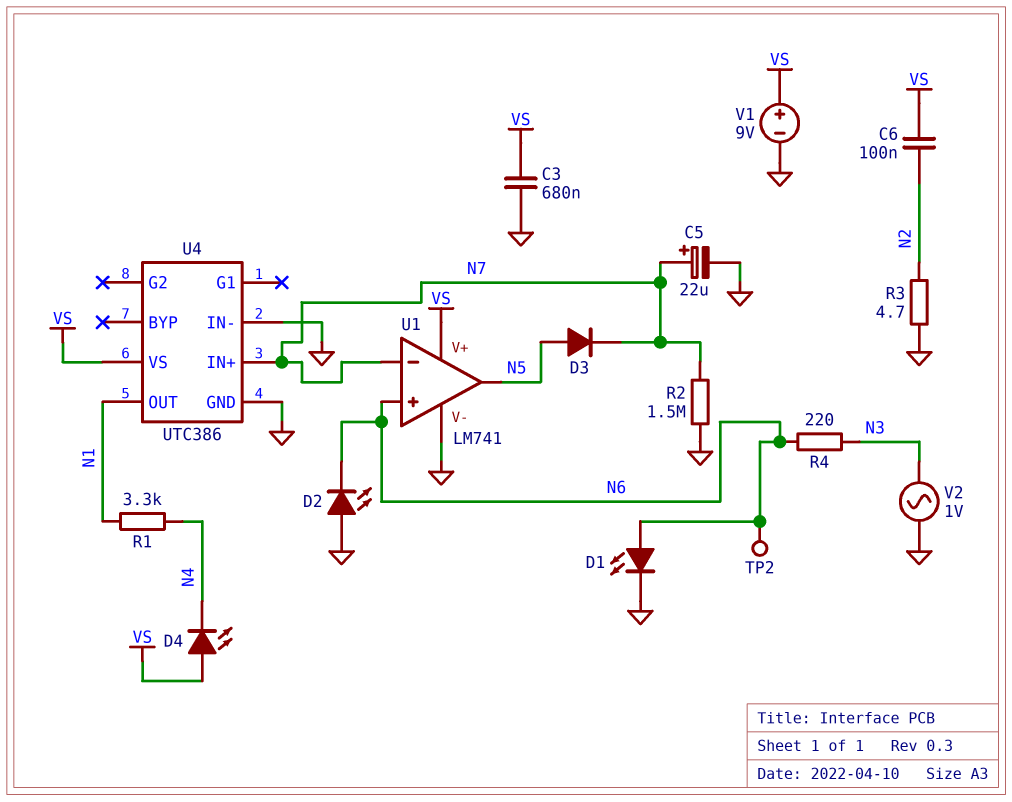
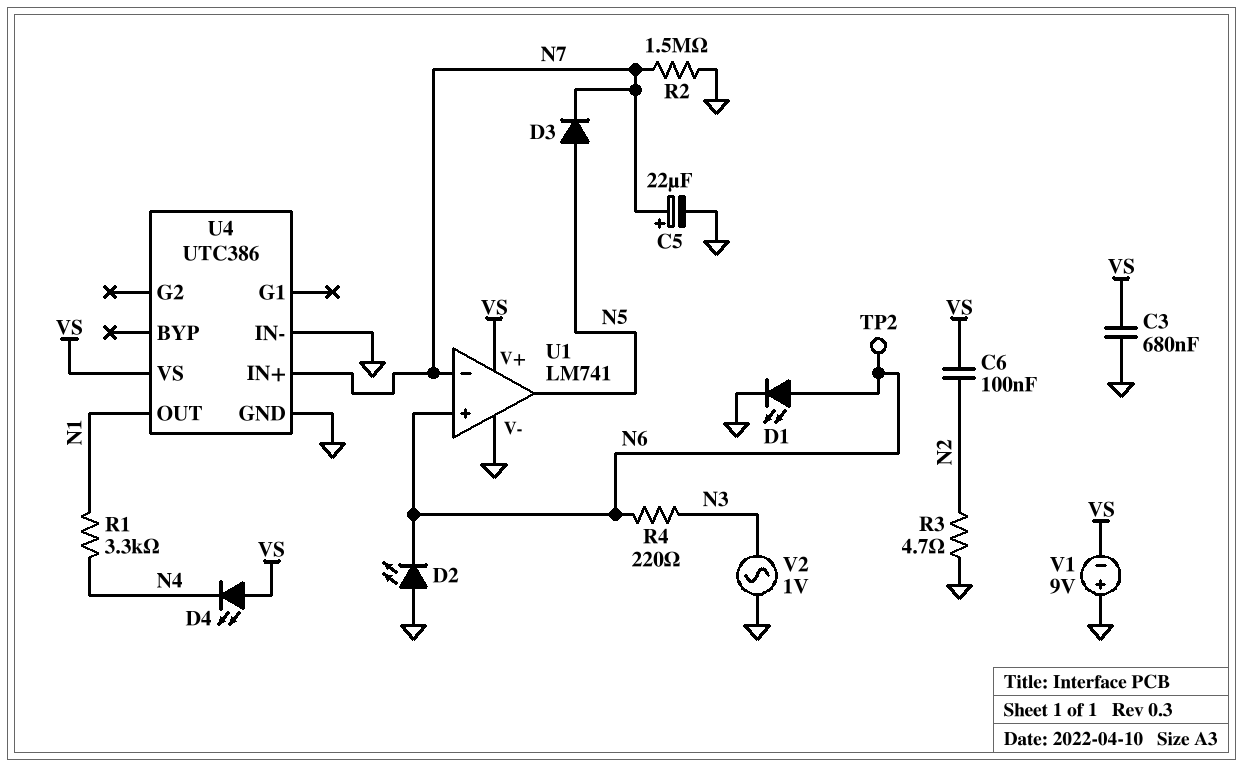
V1: 9V (plus VS, minus GND) -> 9V (plus GND, minus VS)

